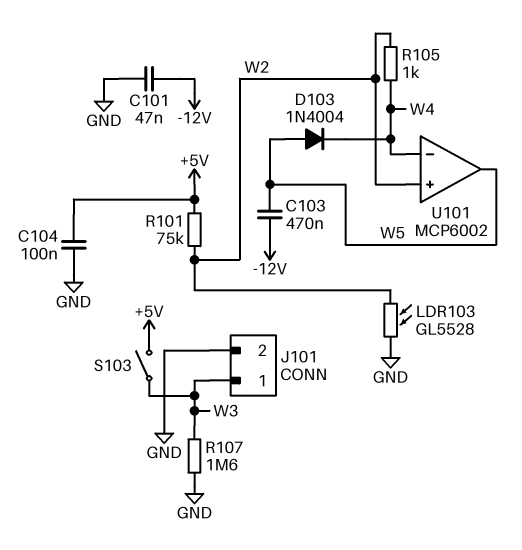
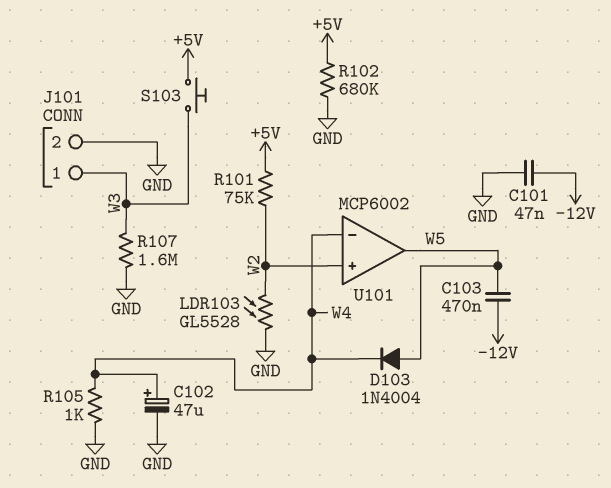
C102: none -> 47uF (plus W4, minus GND)
C104: 100nF (+5V, GND) -> none
R102: none -> 680k (+5V, GND)
R105: 1k (W2, W4) -> 1k (GND, W4)
S103: switch (+5V, W3) -> button (+5V, W3)

